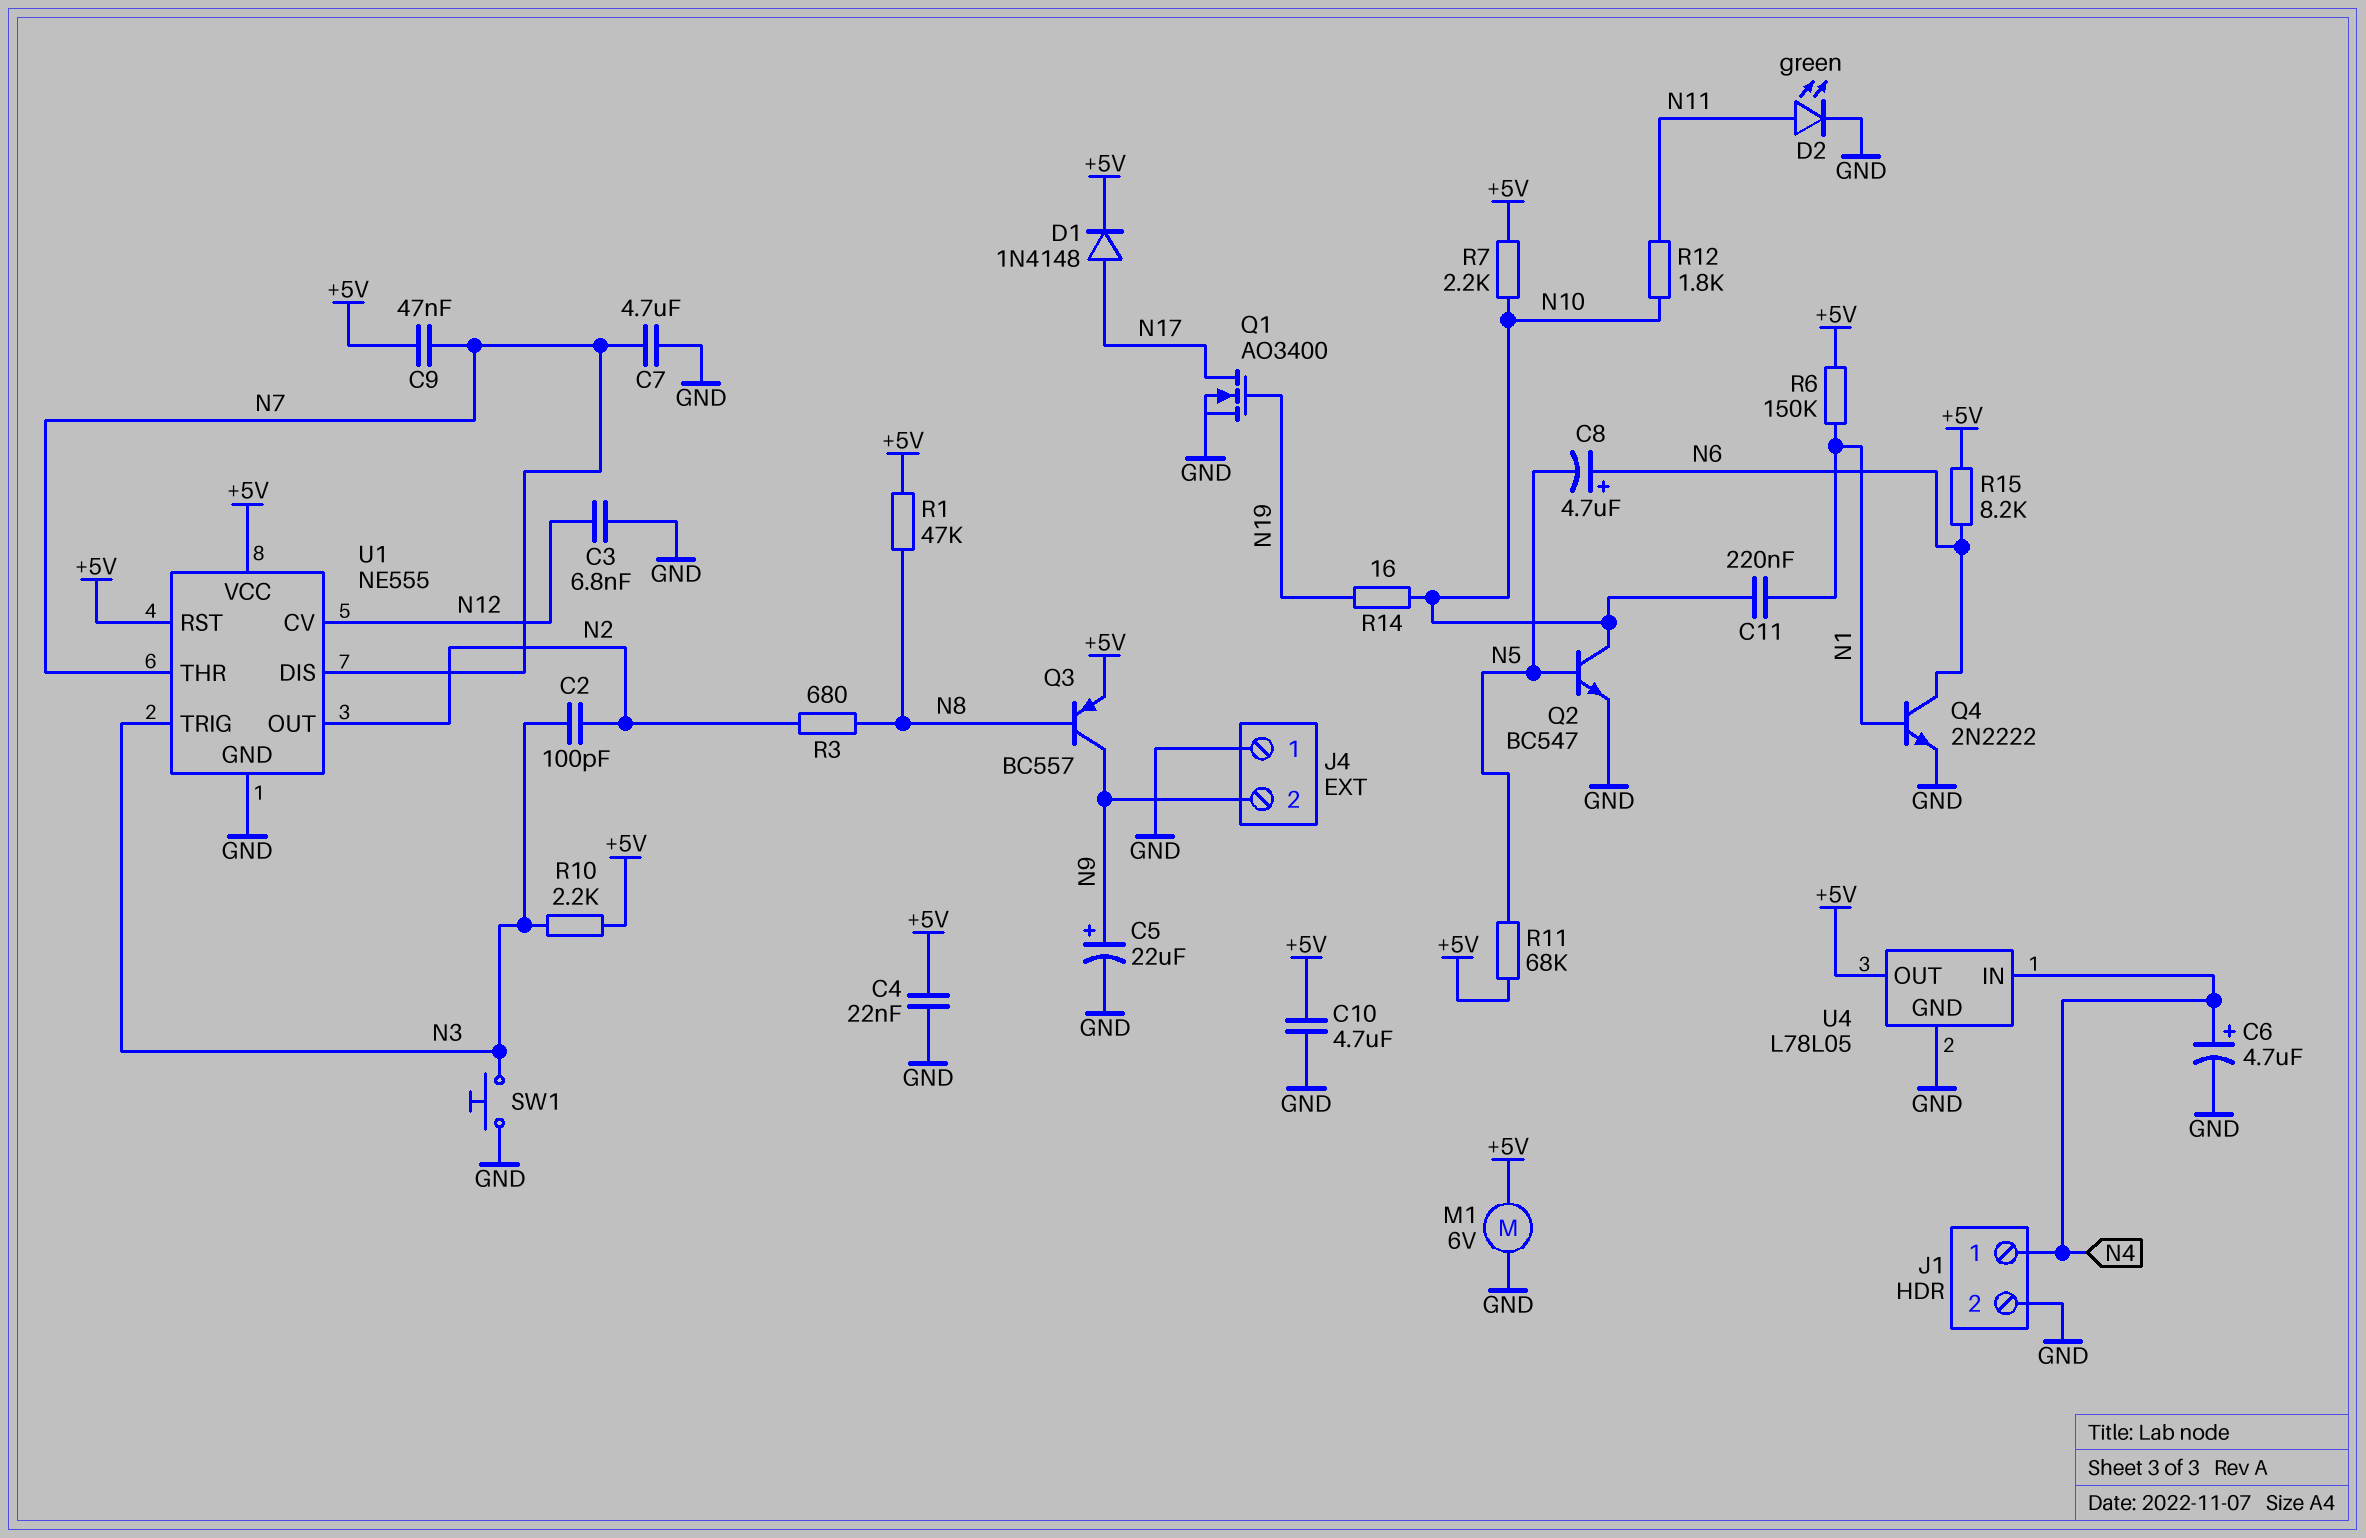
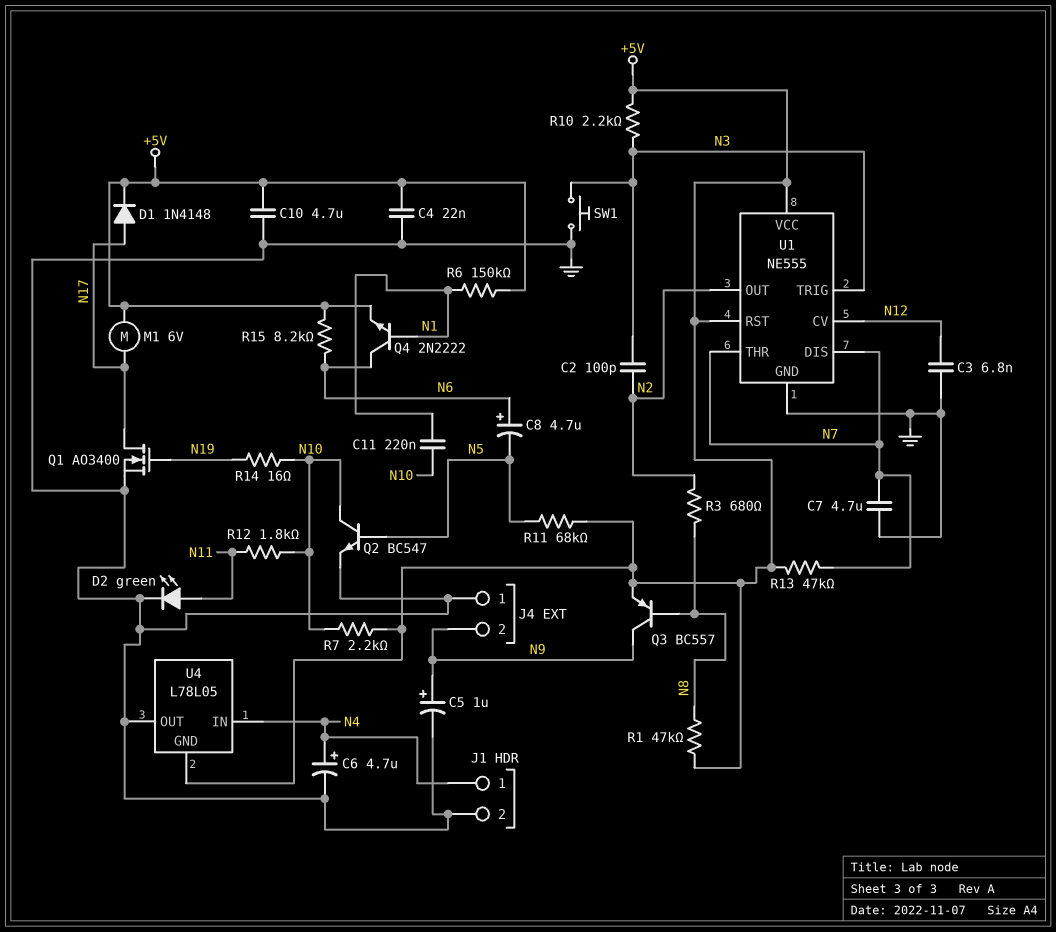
C5: 22uF (plus N9, minus GND) -> 1uF (plus N9, minus GND)
C9: 47nF (+5V, N7) -> none
M1: motor 6V (+5V, GND) -> motor 6V (+5V, N17)
Q4: NPN 2N2222 (B N1, C N6, E GND) -> NPN 2N2222 (B N1, C N6, E +5V)
R13: none -> 47k (+5V, N7)
U4 pin GND: GND -> +5V
U4 pin OUT: +5V -> GND

